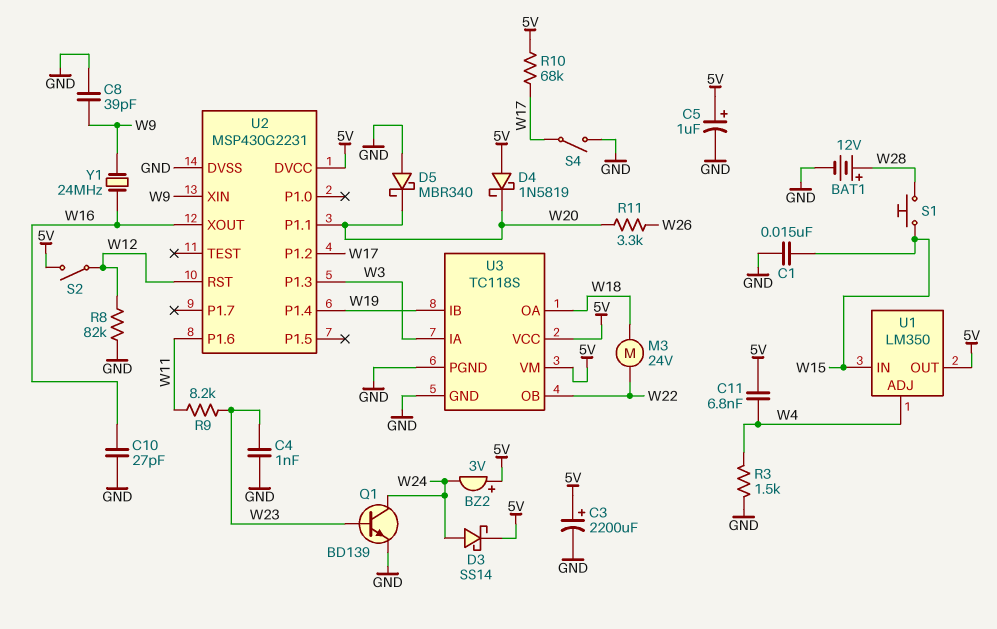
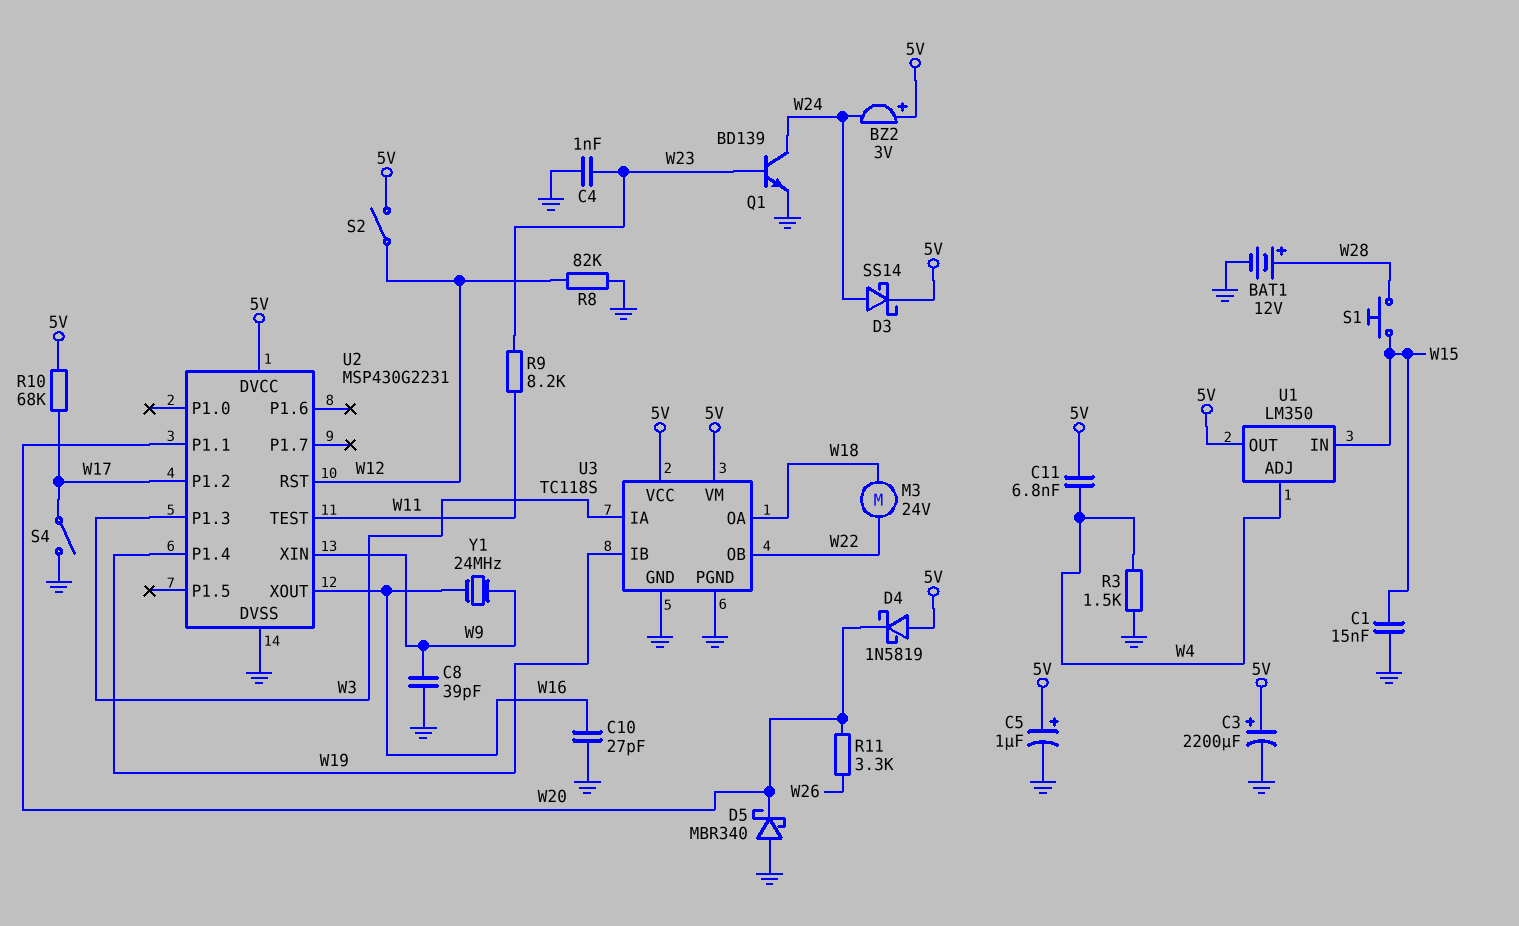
U2 pin P1.6: W11 -> none
U2 pin TEST: none -> W11

